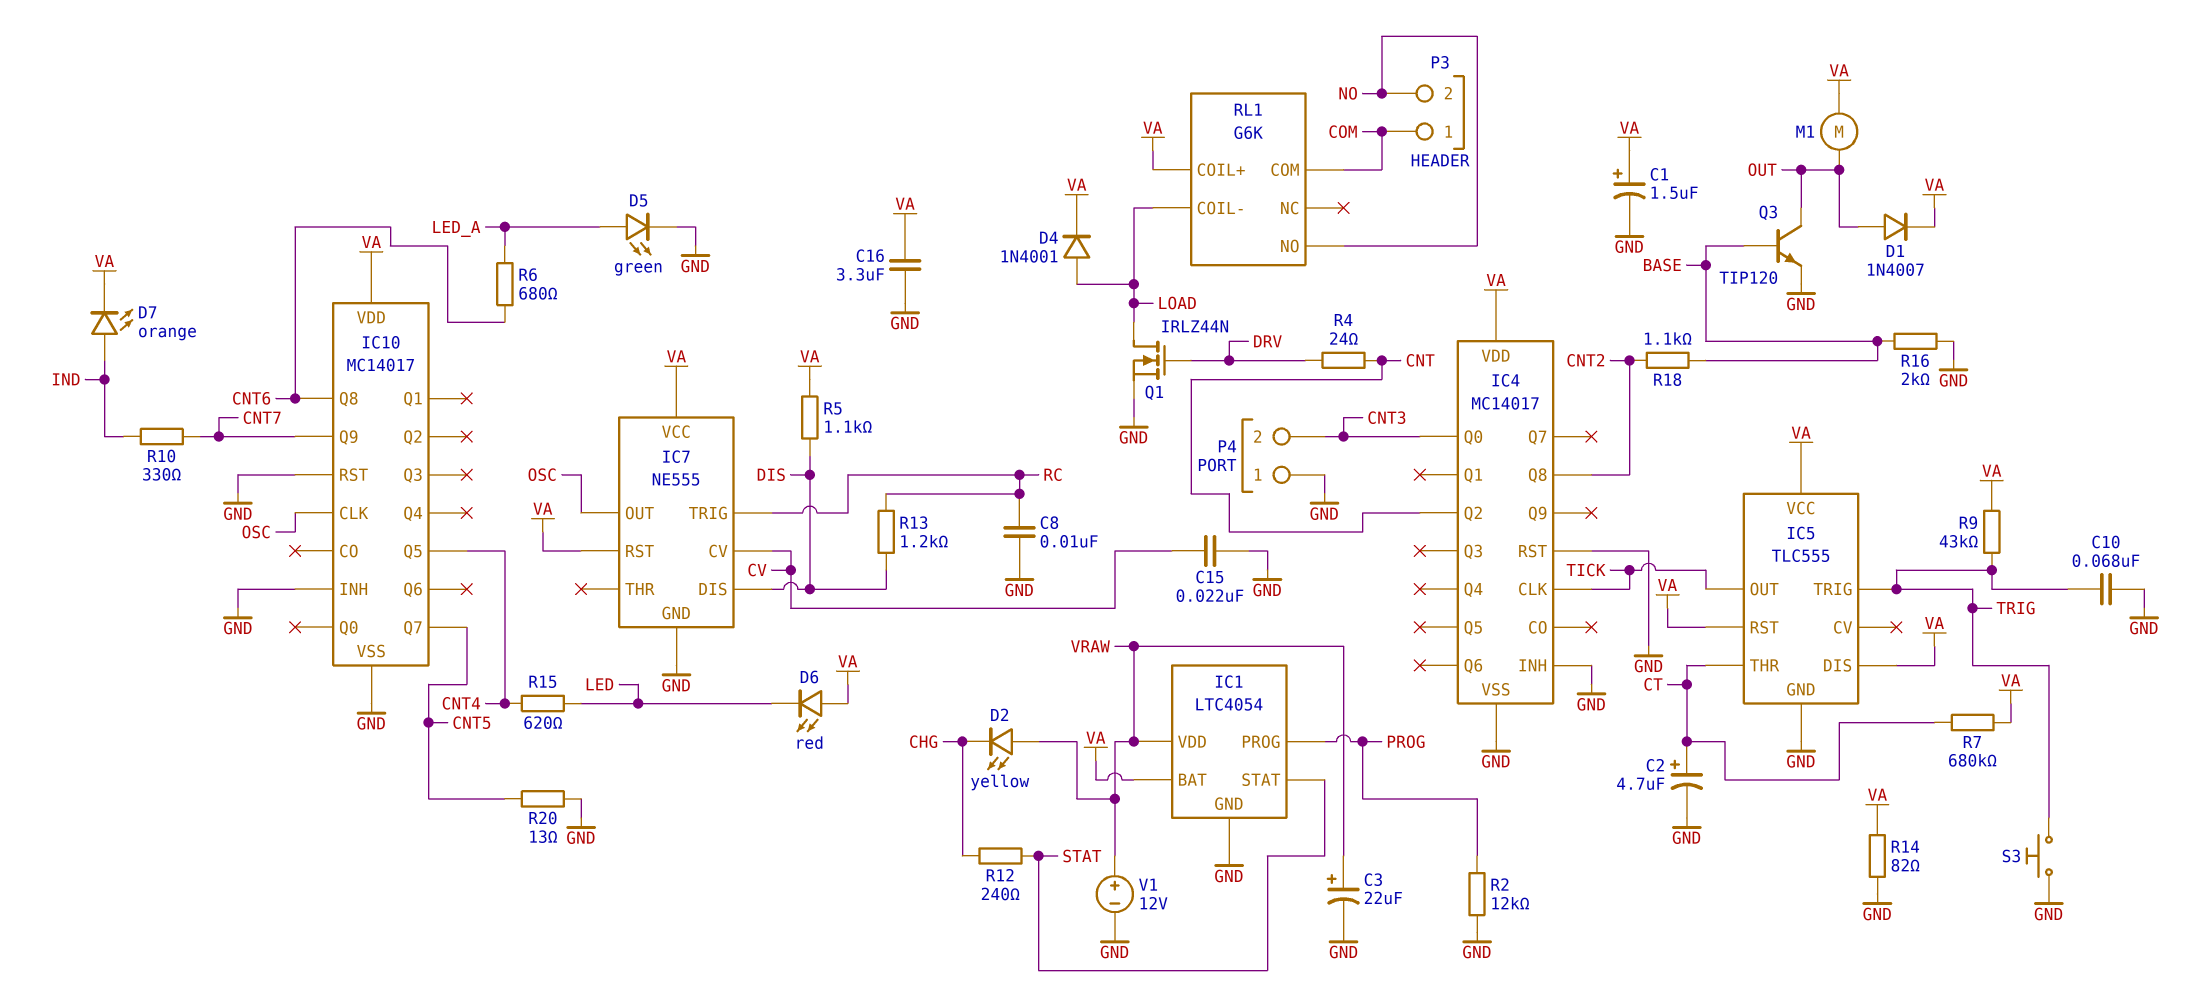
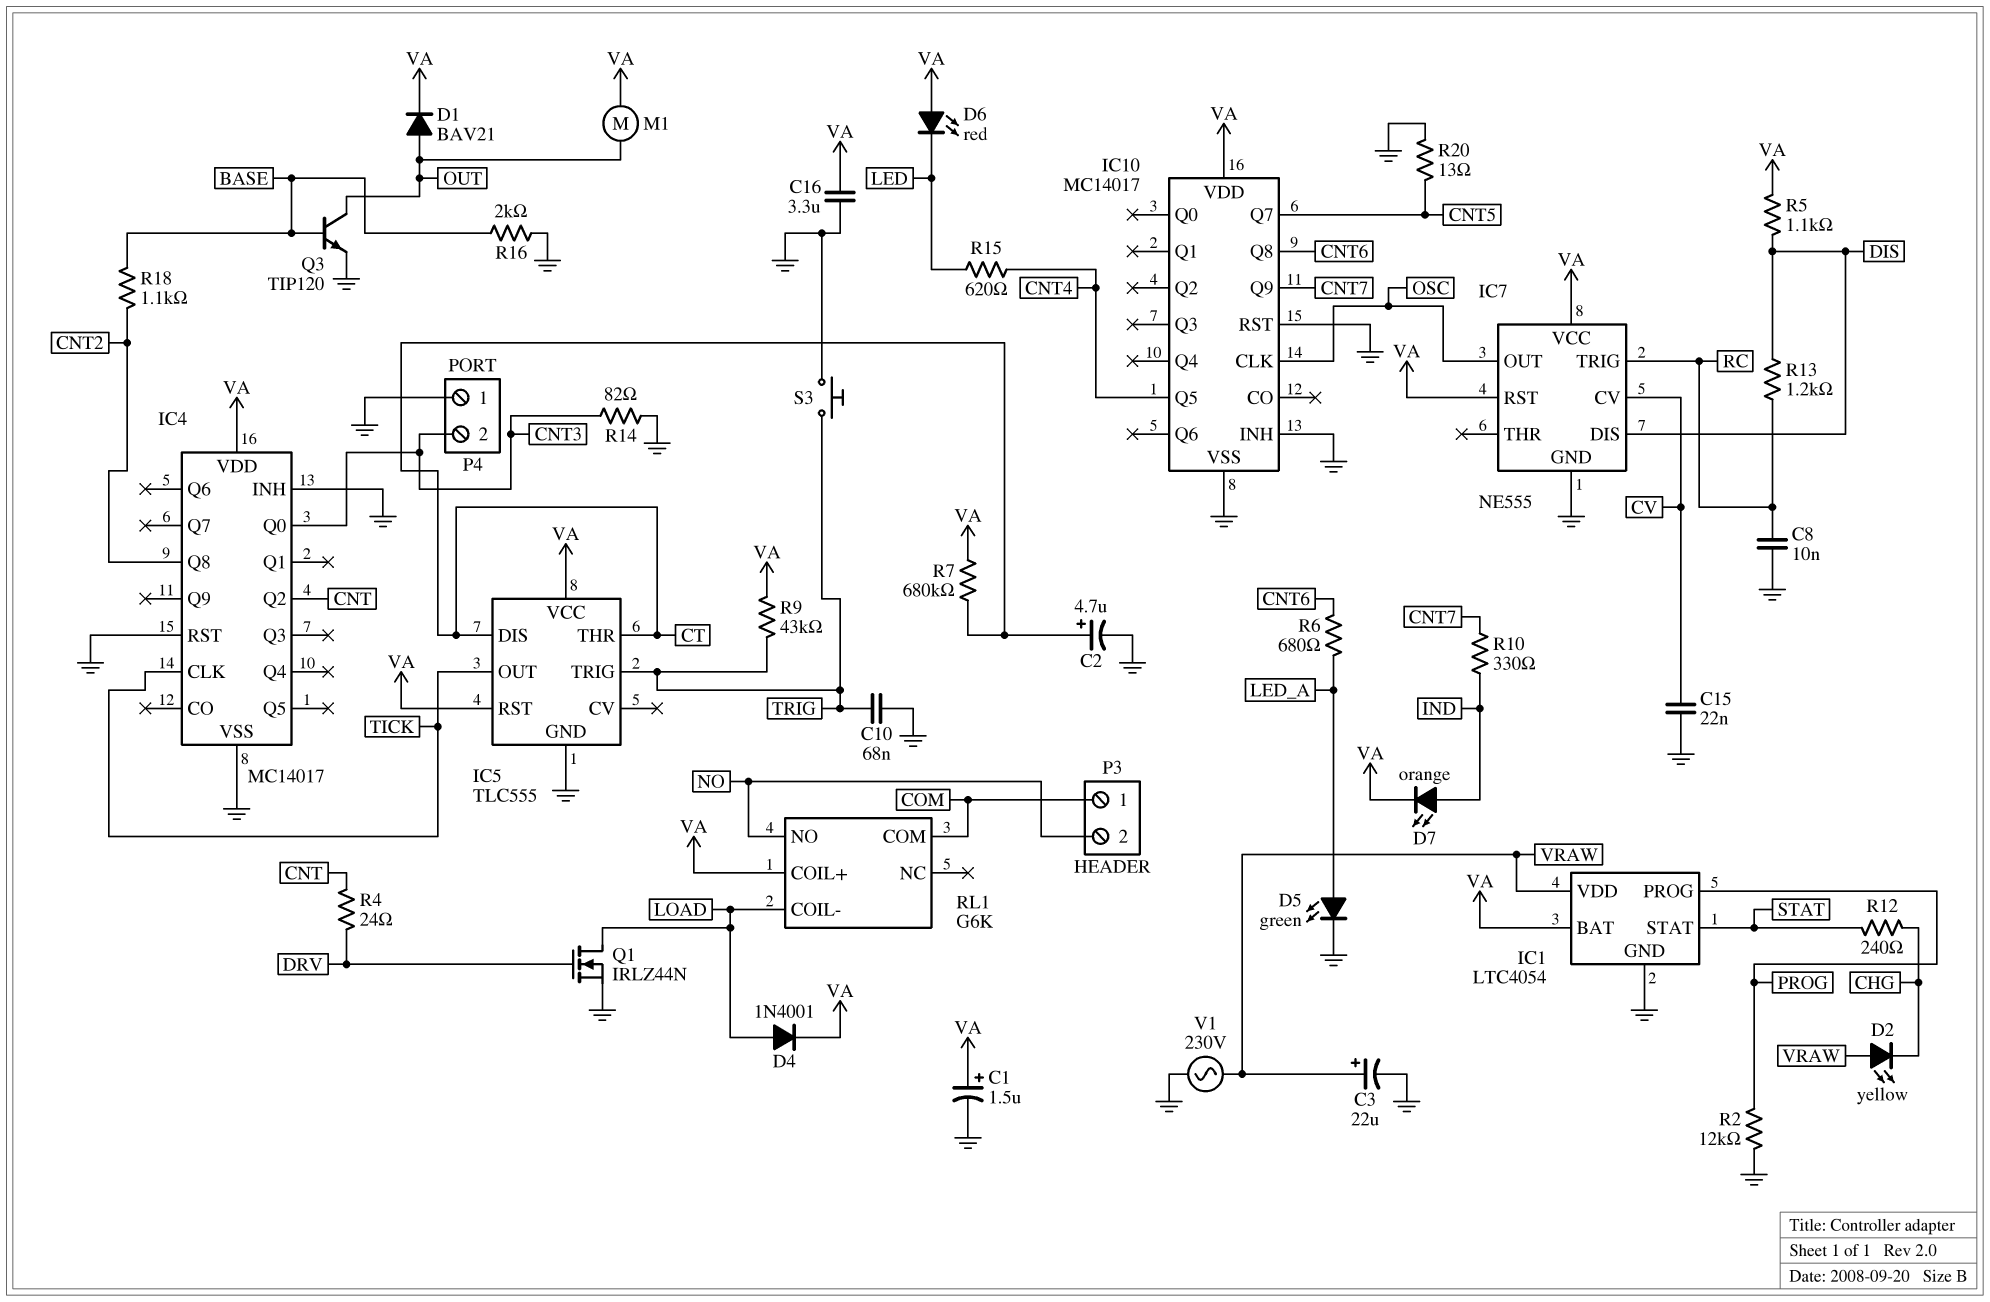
D1: diode 1N4007 (A OUT, K VA) -> diode BAV21 (A OUT, K VA)
IC5 pin DIS: VA -> CT
R14: 82 (GND, VA) -> 82 (CNT3, GND)
V1: 12V (plus VRAW, minus GND) -> AC 230V (GND, VRAW)

